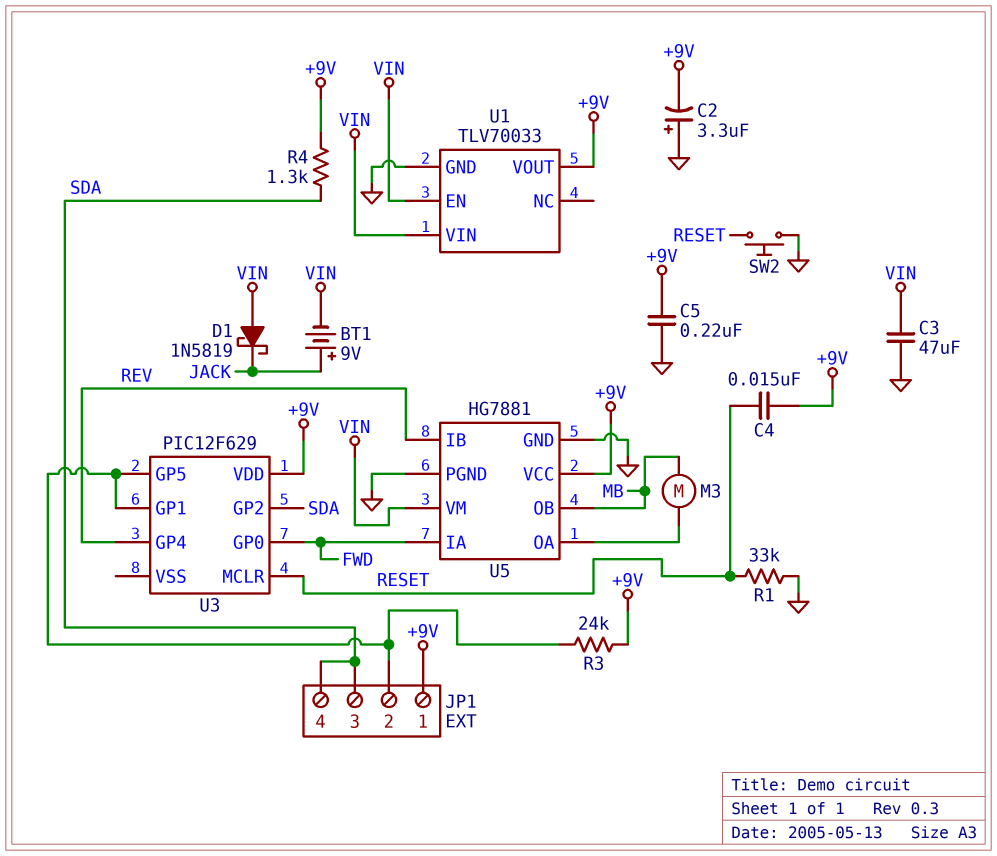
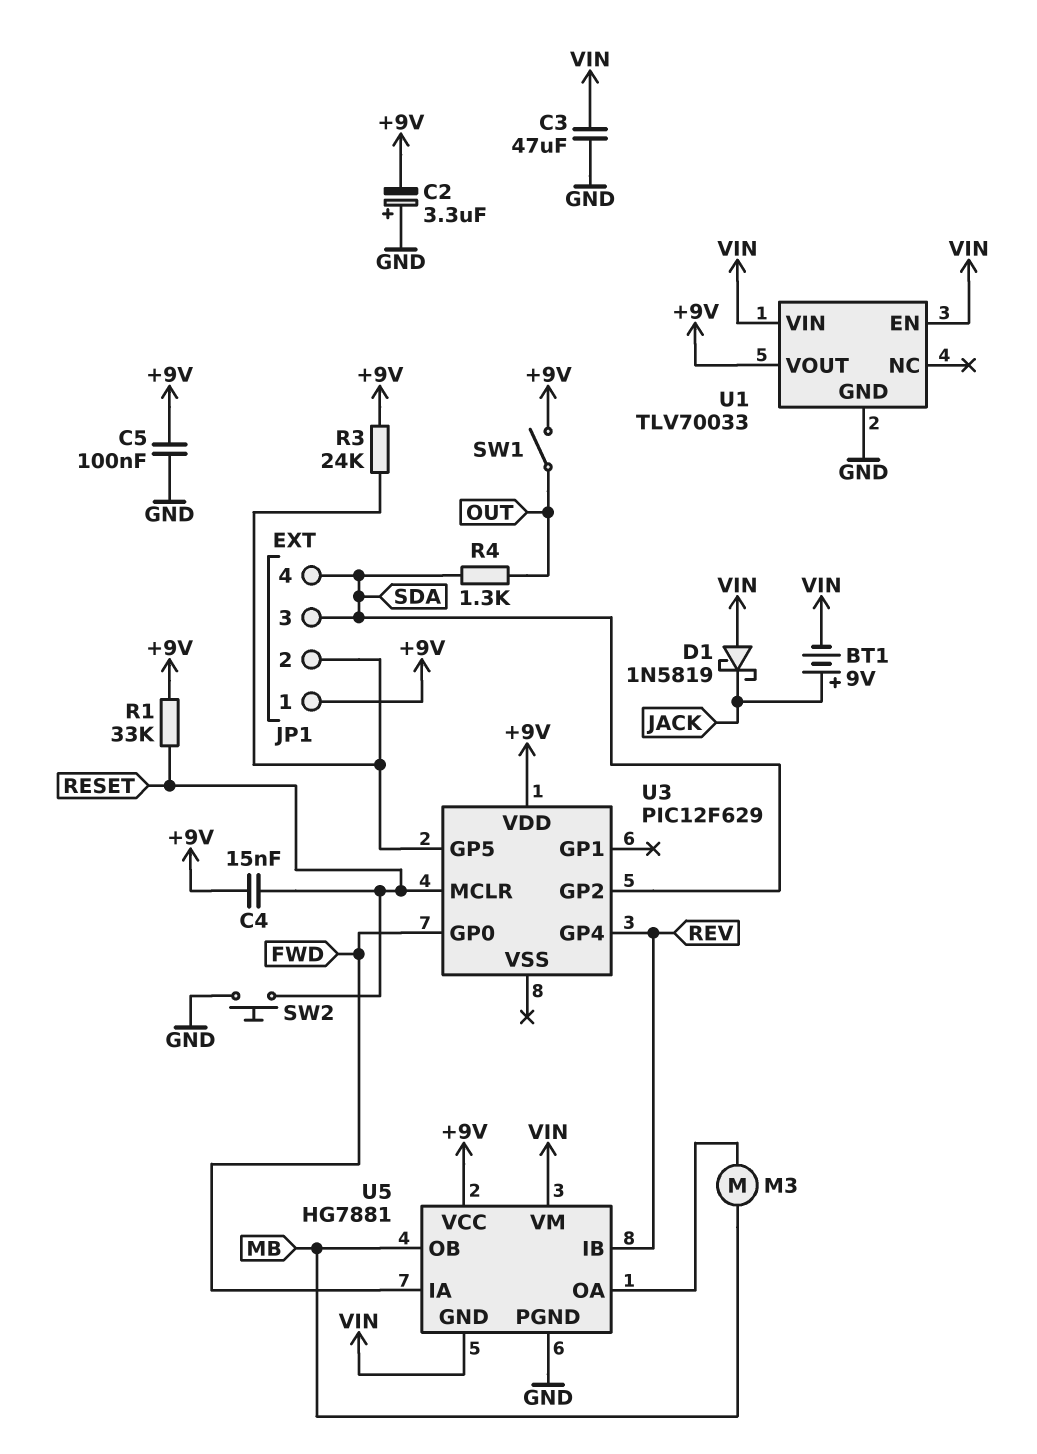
C5: 220nF (+9V, GND) -> 100nF (+9V, GND)
R1: 33k (GND, RESET) -> 33k (+9V, RESET)
R4: 1.3k (+9V, SDA) -> 1.3k (OUT, SDA)
SW1: none -> switch (+9V, OUT)
U3 pin GP1: JP1/2 -> none
U5 pin GND: GND -> VIN

